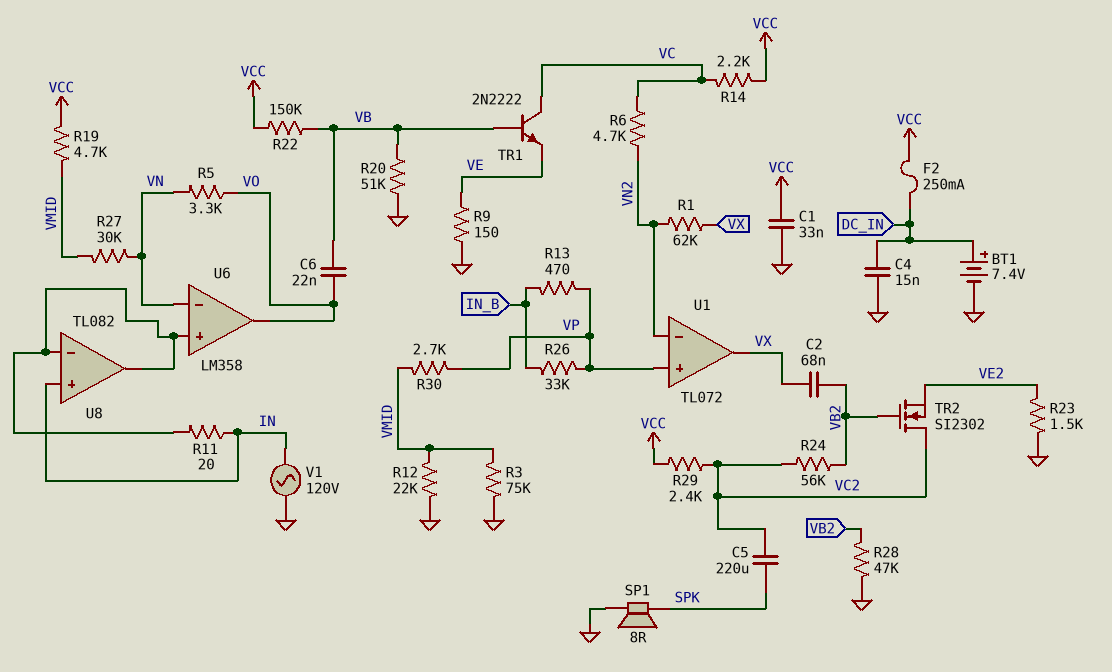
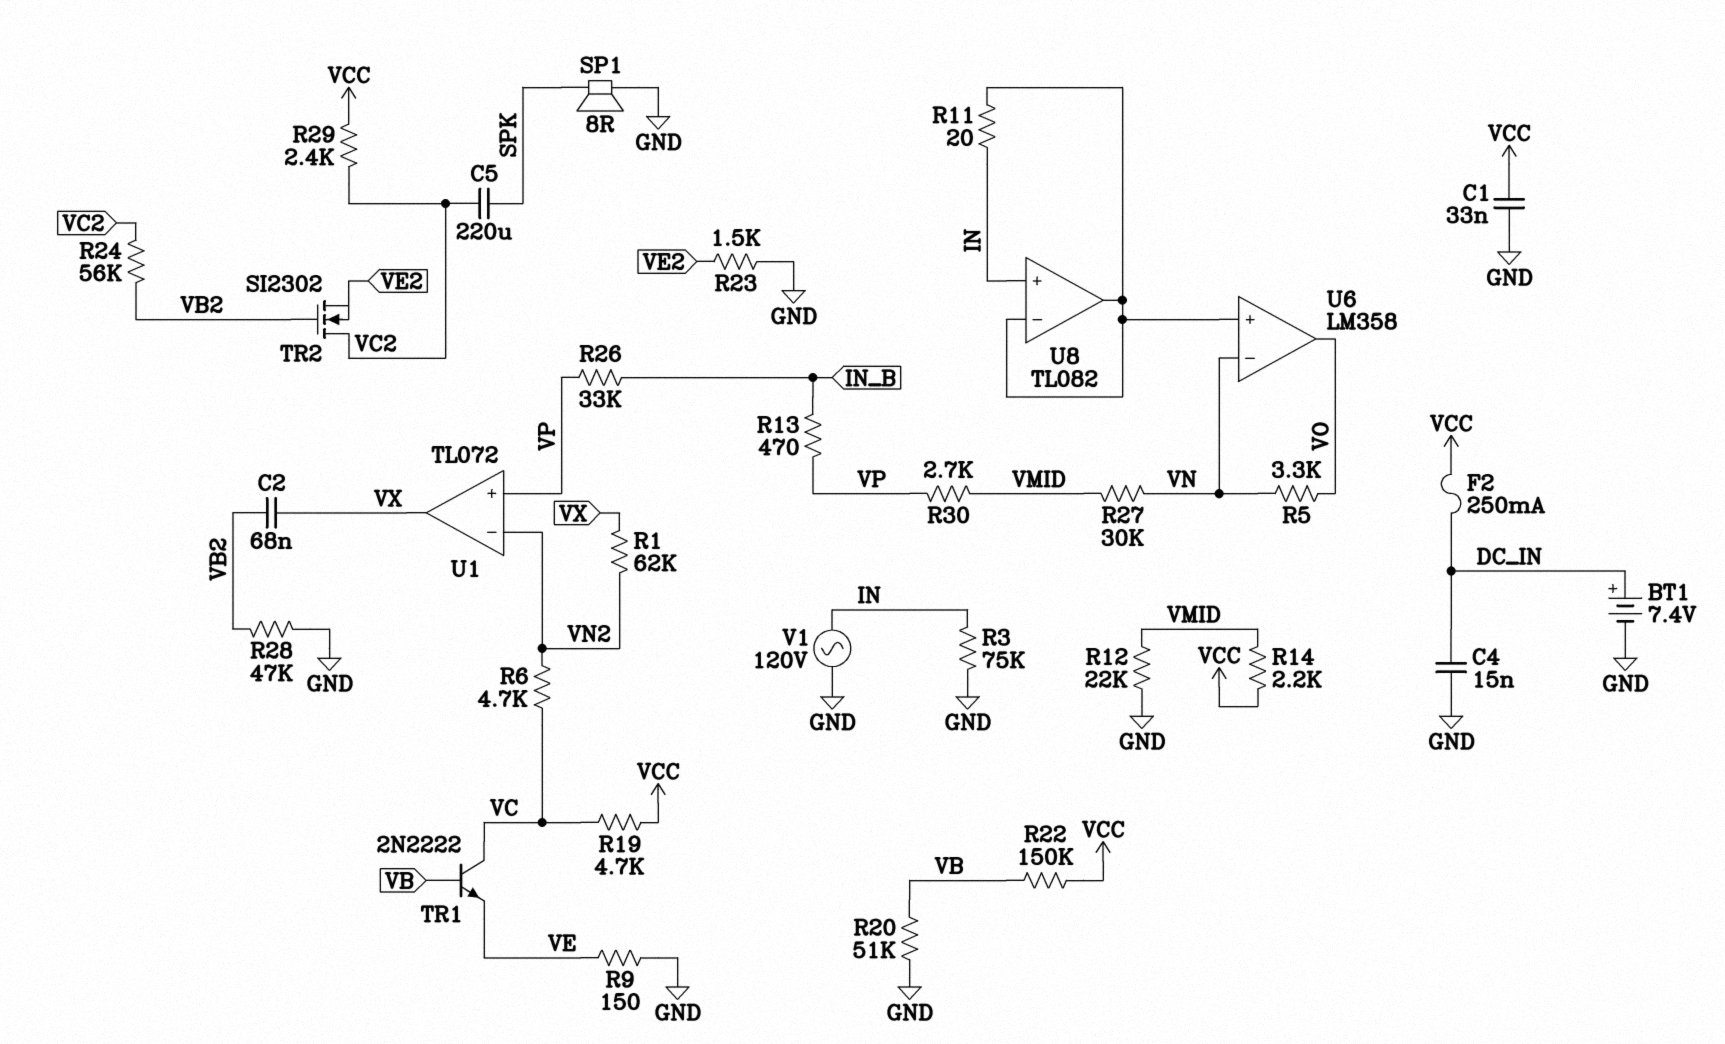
C6: 22nF (VB, VO) -> none
R3: 75k (GND, VMID) -> 75k (GND, IN)
R14: 2.2k (VC, VCC) -> 2.2k (VCC, VMID)
R19: 4.7k (VCC, VMID) -> 4.7k (VC, VCC)

